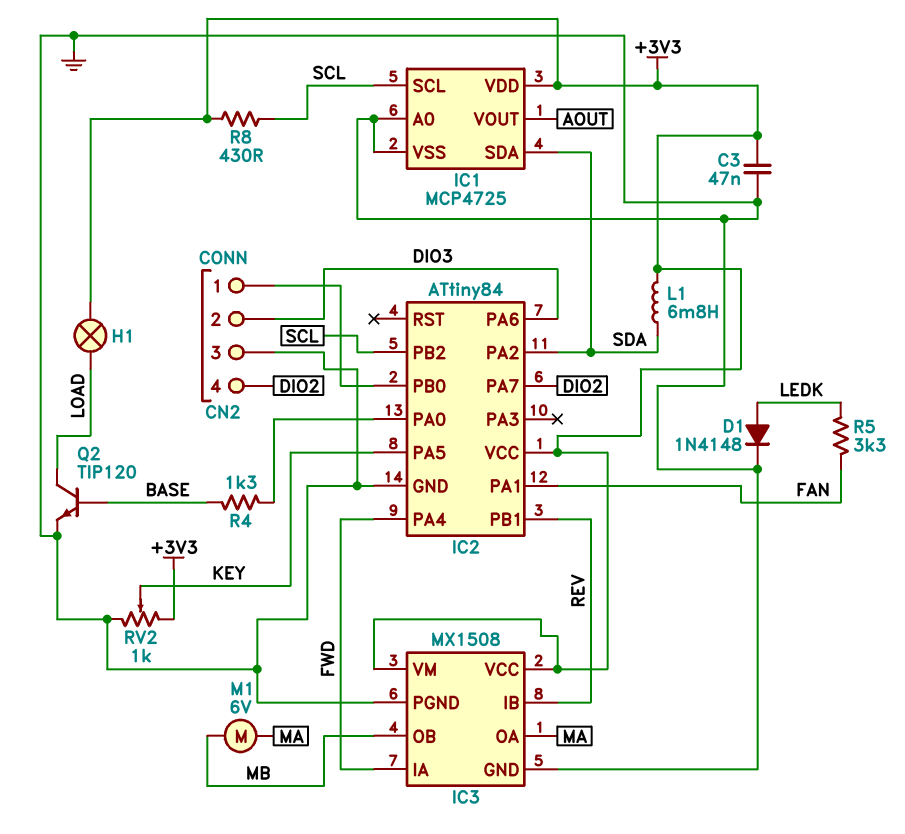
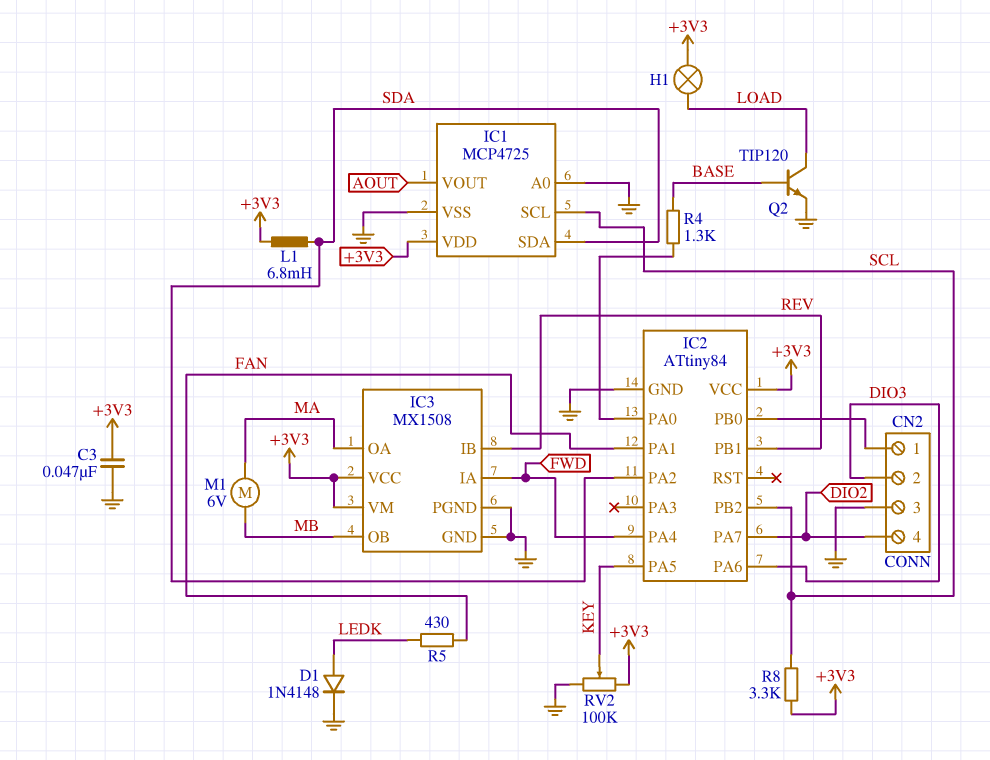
R5: 3.3k (FAN, LEDK) -> 430 (FAN, LEDK)
R8: 430 (+3V3, SCL) -> 3.3k (+3V3, SCL)
RV2: 1k (+3V3, GND, wiper KEY) -> 100k (+3V3, GND, wiper KEY)

